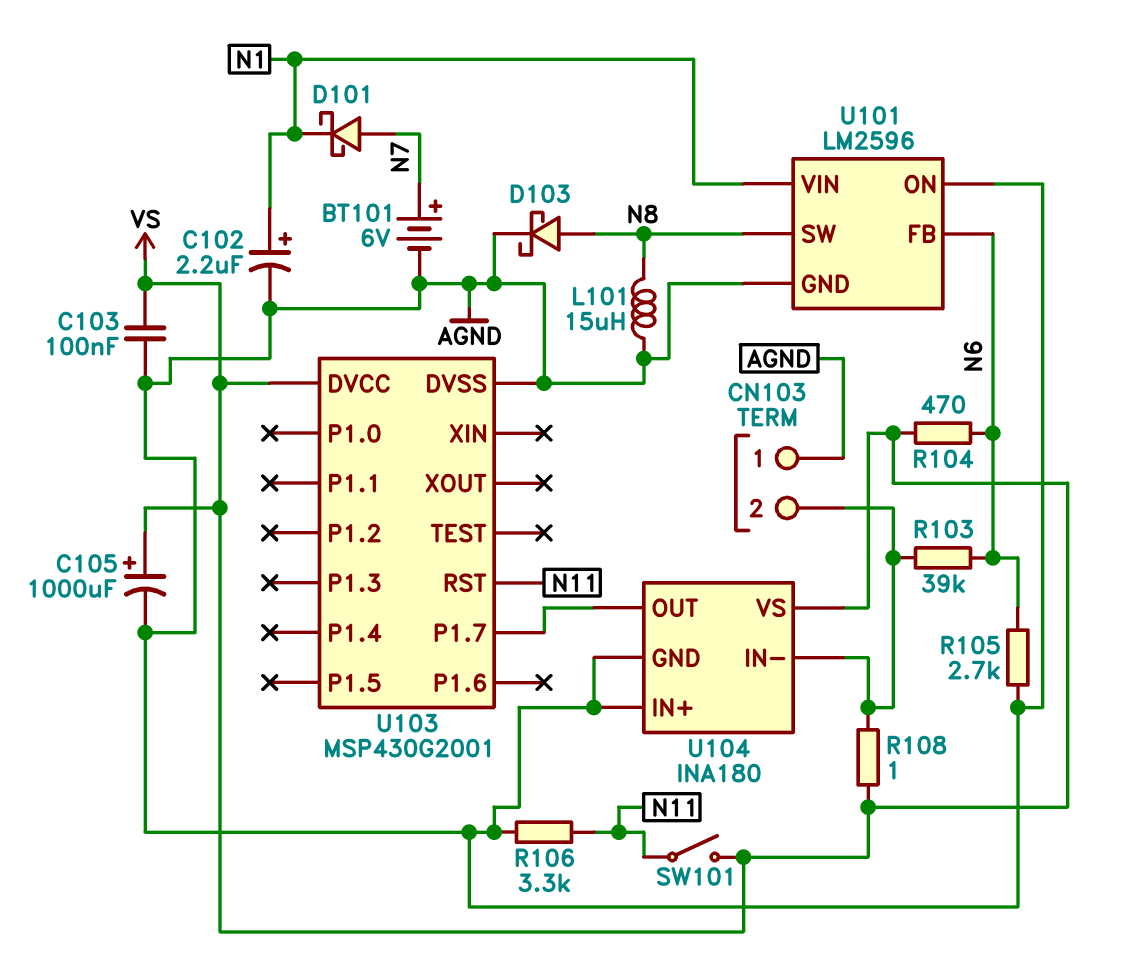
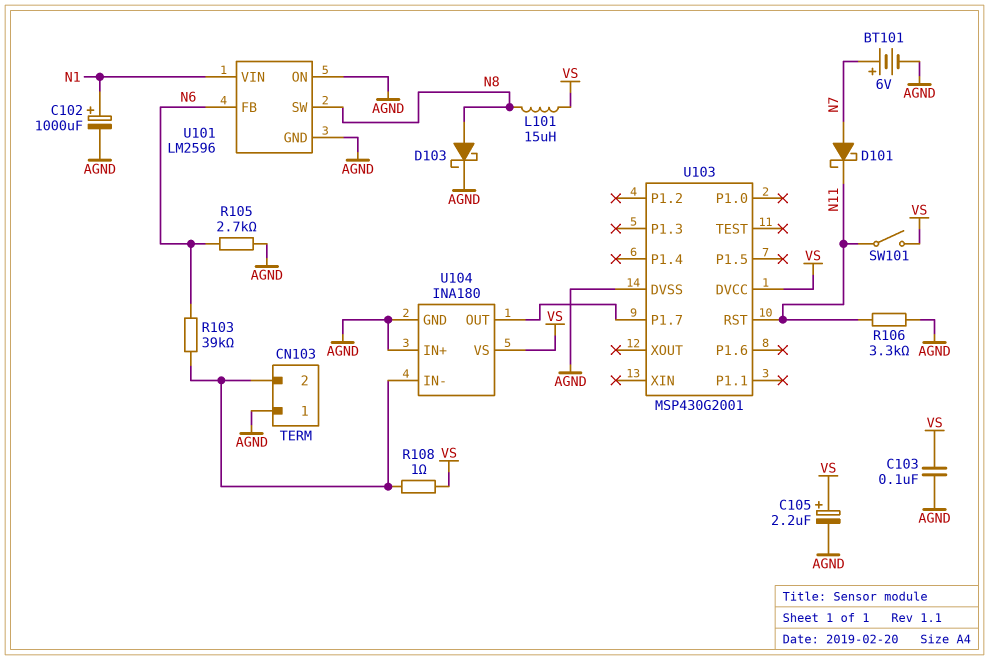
C102: 2.2uF (plus N1, minus AGND) -> 1000uF (plus N1, minus AGND)
C105: 1000uF (plus VS, minus AGND) -> 2.2uF (plus VS, minus AGND)
D101: schottky (A N7, K N1) -> schottky (A N7, K N11)
L101: 15uH (AGND, N8) -> 15uH (N8, VS)
R104: 470 (N6, VS) -> none

